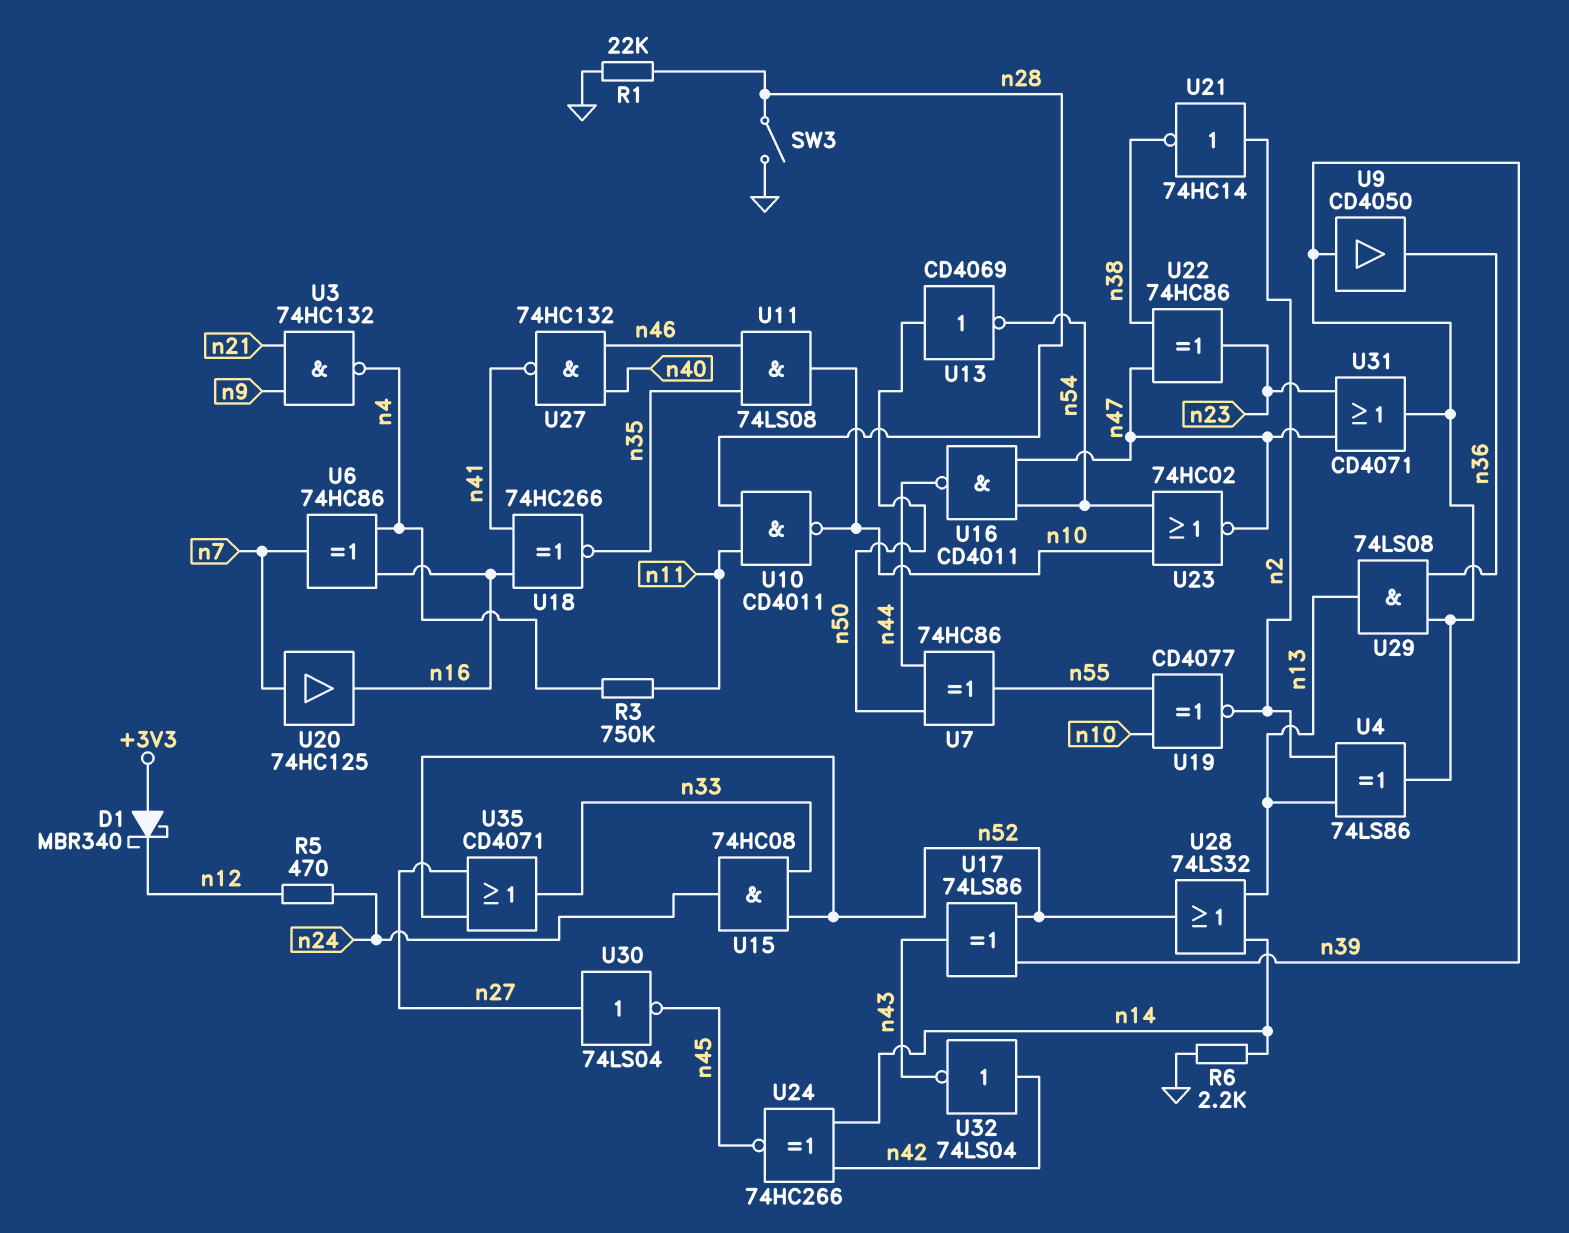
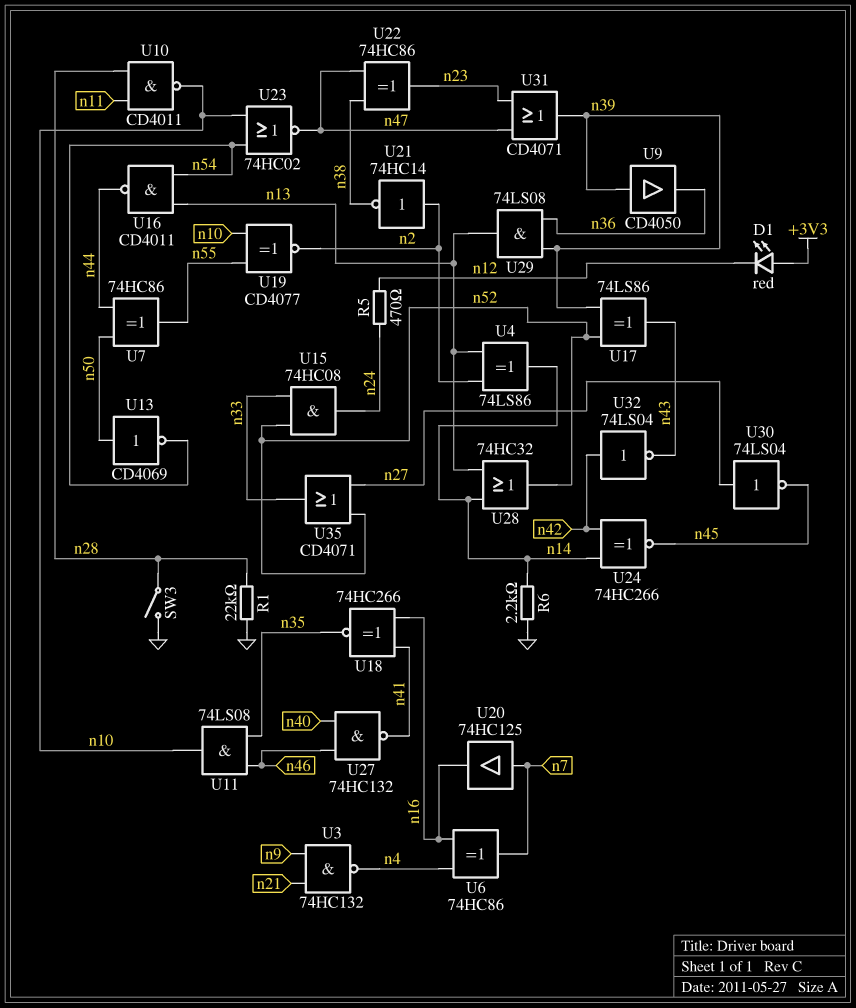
D1: schottky MBR340 (A +3V3, K n12) -> LED red (A +3V3, K n12)
R3: 750k (n4, n11) -> none
U4: XOR 74LS86 (in n2, in n13, out n39) -> XOR 74LS86 (in n2, in n13, out n14)
U16: NAND CD4011 (in n47, in n54, out n44) -> NAND CD4011 (in n13, in n54, out n44)
U28: OR 74LS32 (in n13, in n14, out n52) -> OR 74HC32 (in n13, in n14, out n52)

